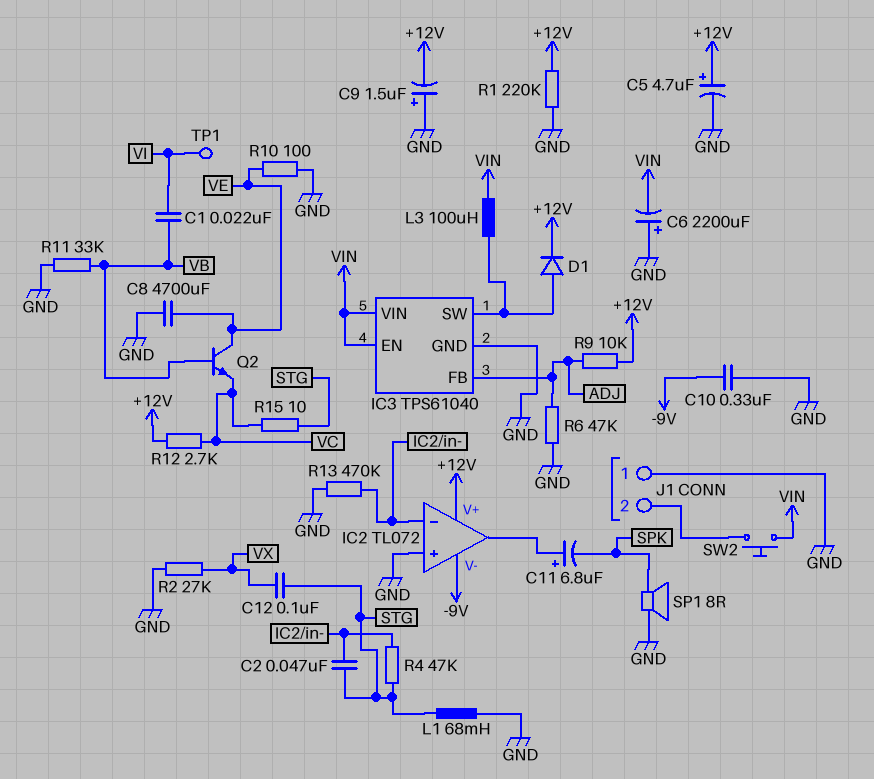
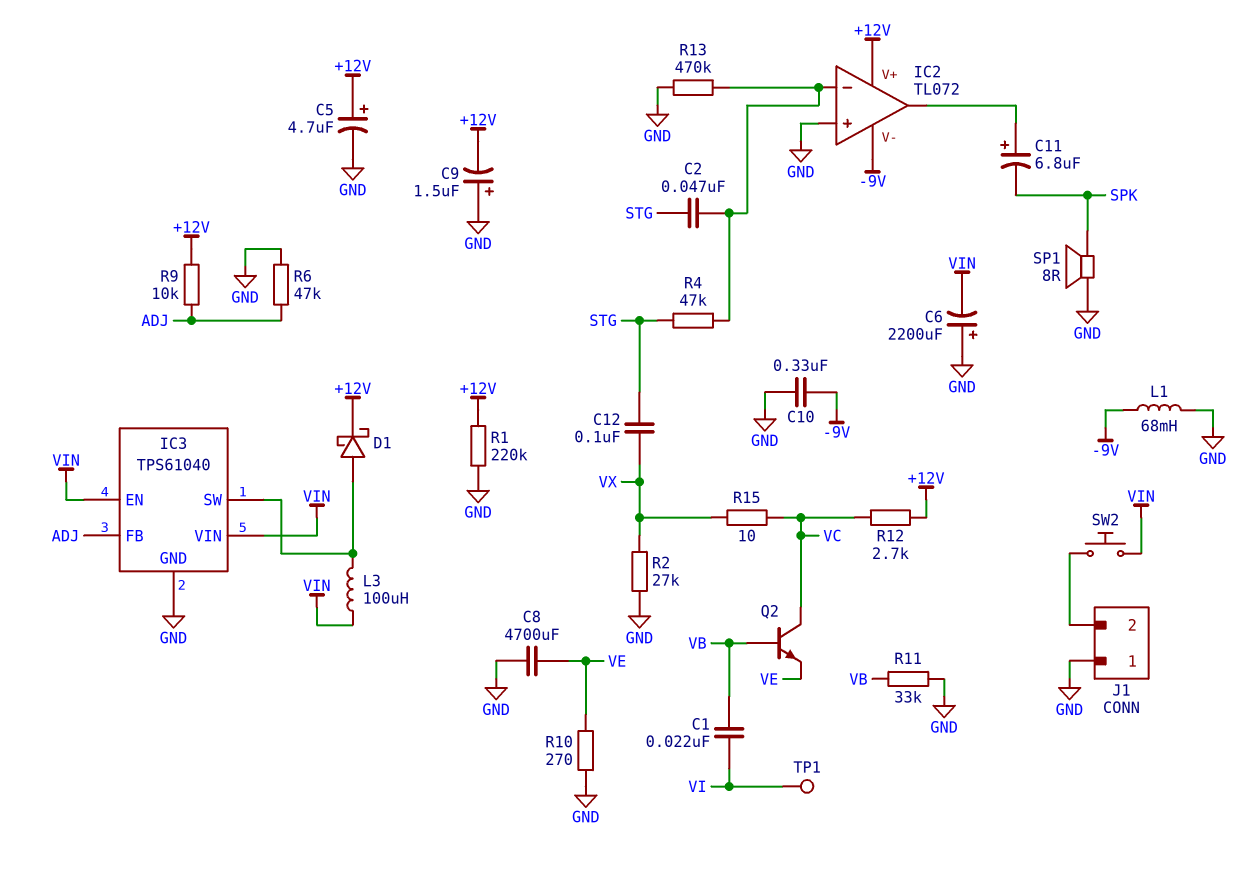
D1: diode (A IC3/SW, K +12V) -> schottky (A IC3/SW, K +12V)
L1: 68mH (GND, STG) -> 68mH (-9V, GND)
Q2: NPN (B VB, C VE, E VC) -> NPN (B VB, C VC, E VE)
R10: 100 (GND, VE) -> 270 (GND, VE)
R15: 10 (STG, VC) -> 10 (VC, VX)

